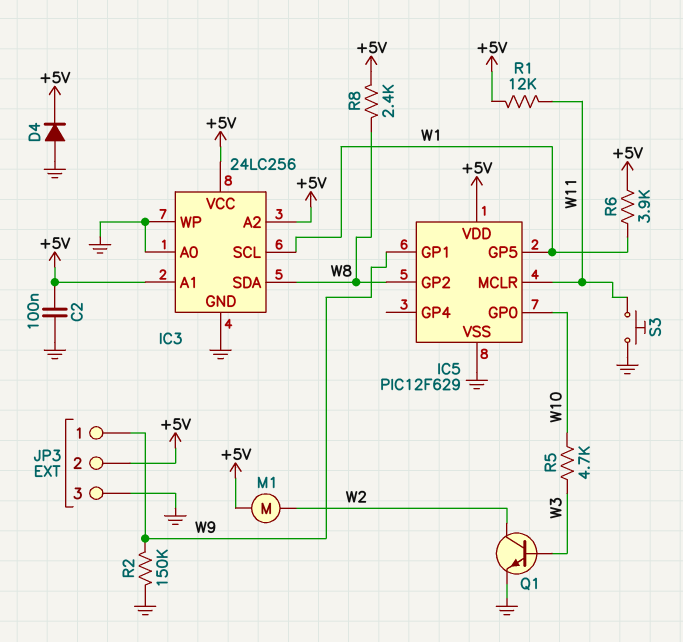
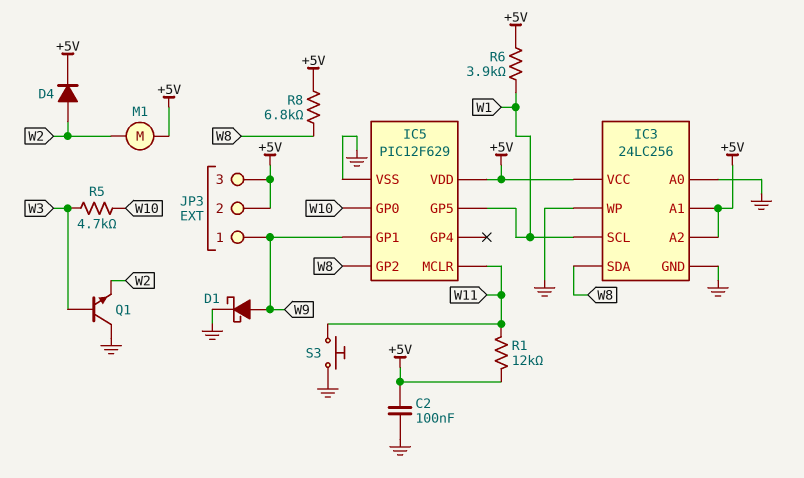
D1: none -> schottky (A W9, K GND)
D4: diode (A GND, K +5V) -> diode (A W2, K +5V)
JP3 pin 3: GND -> +5V
Q1: NPN (B W3, C W2, E GND) -> NPN (B W3, C GND, E W2)
R2: 150k (GND, W9) -> none
R8: 2.4k (+5V, W8) -> 6.8k (+5V, W8)

